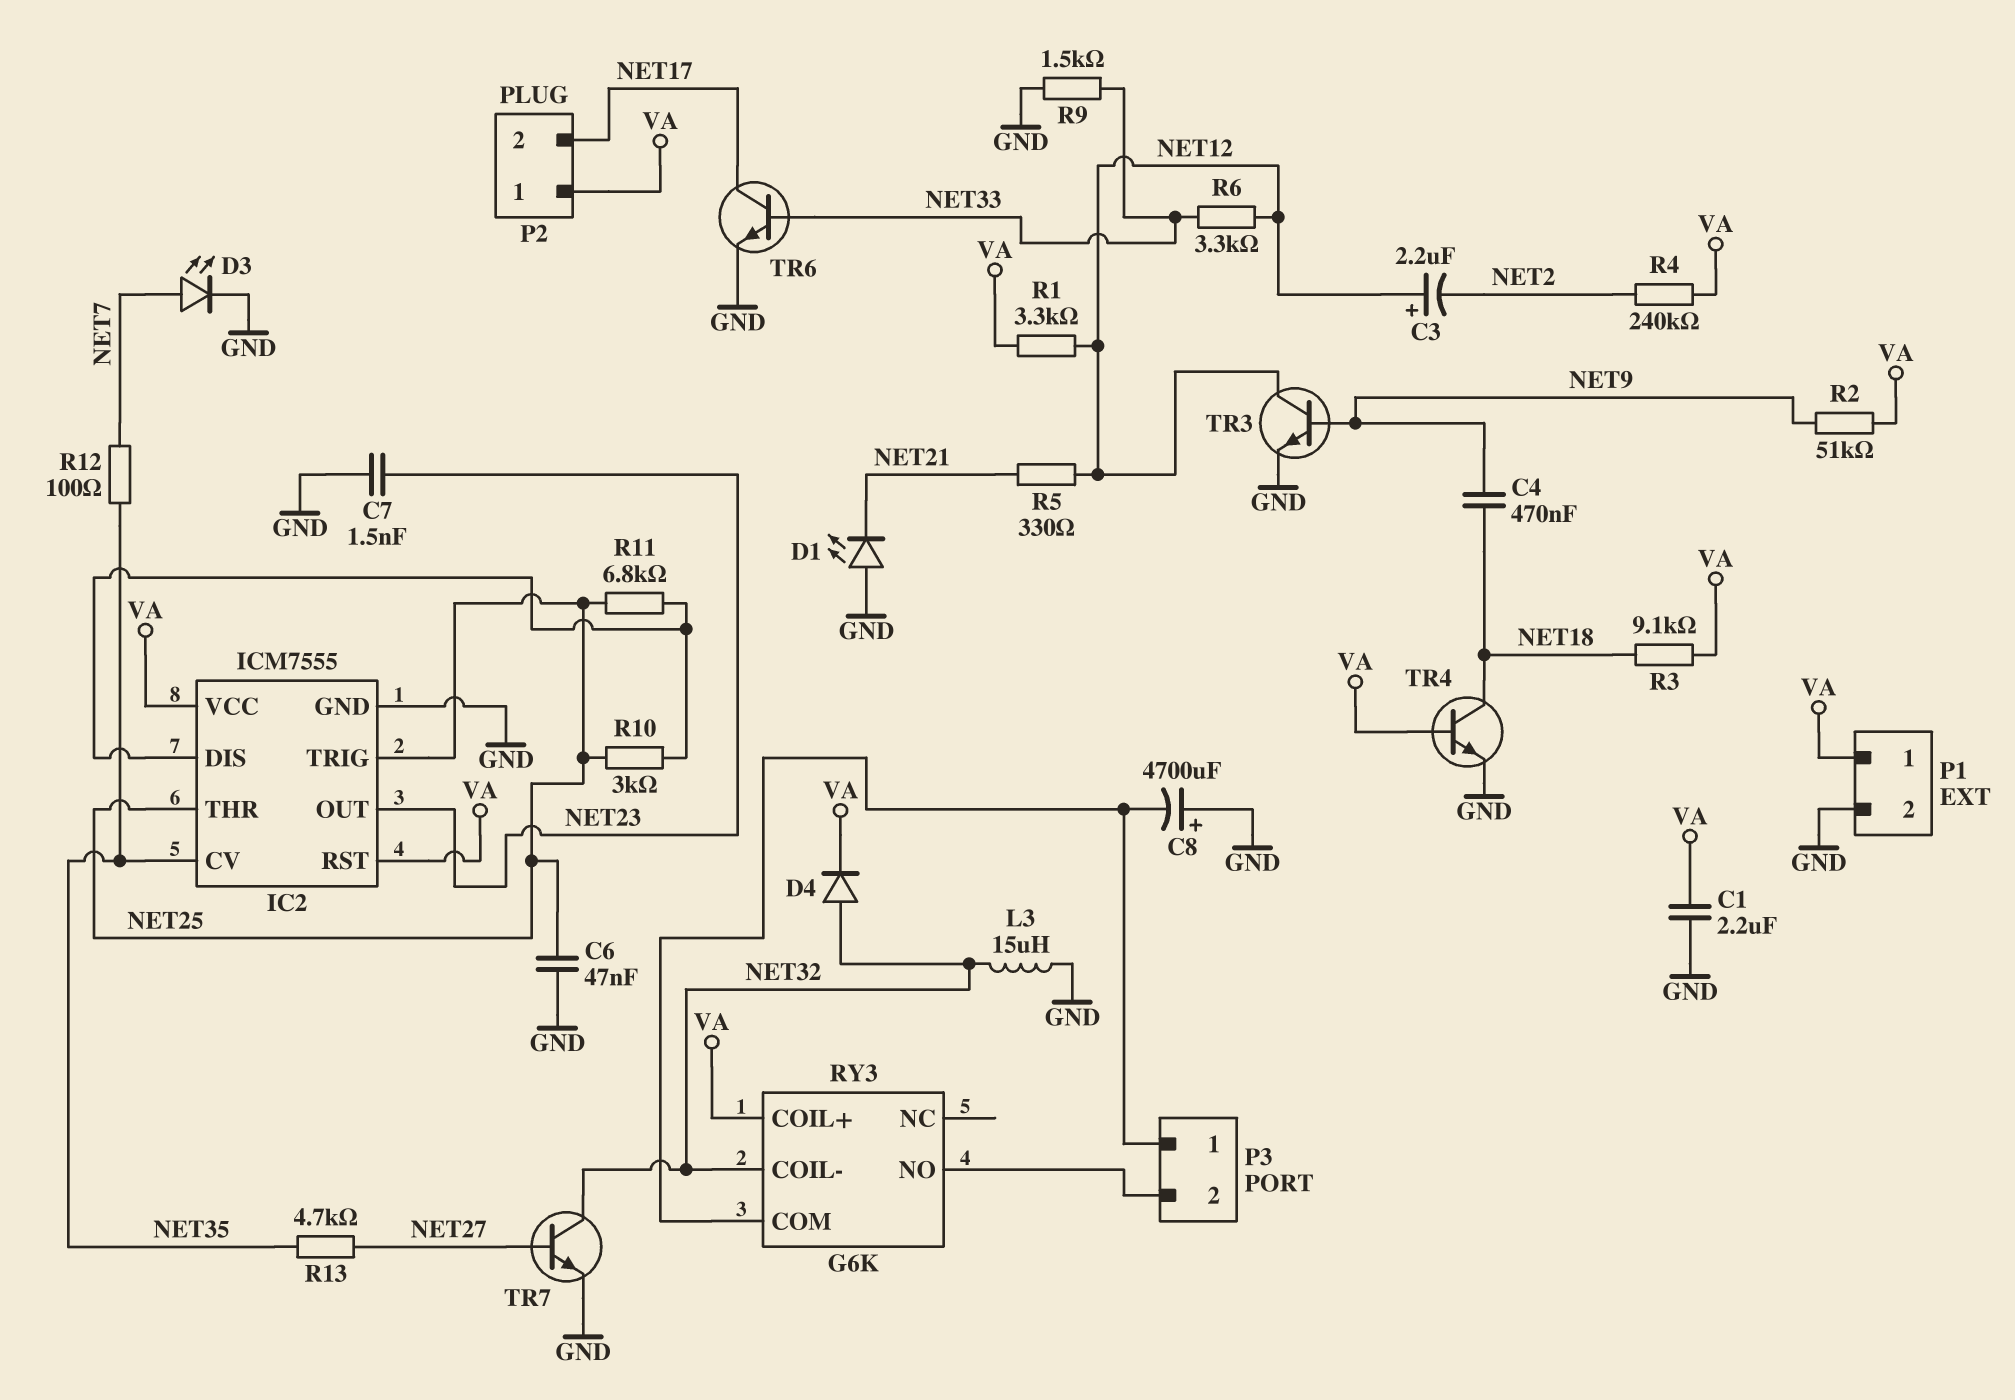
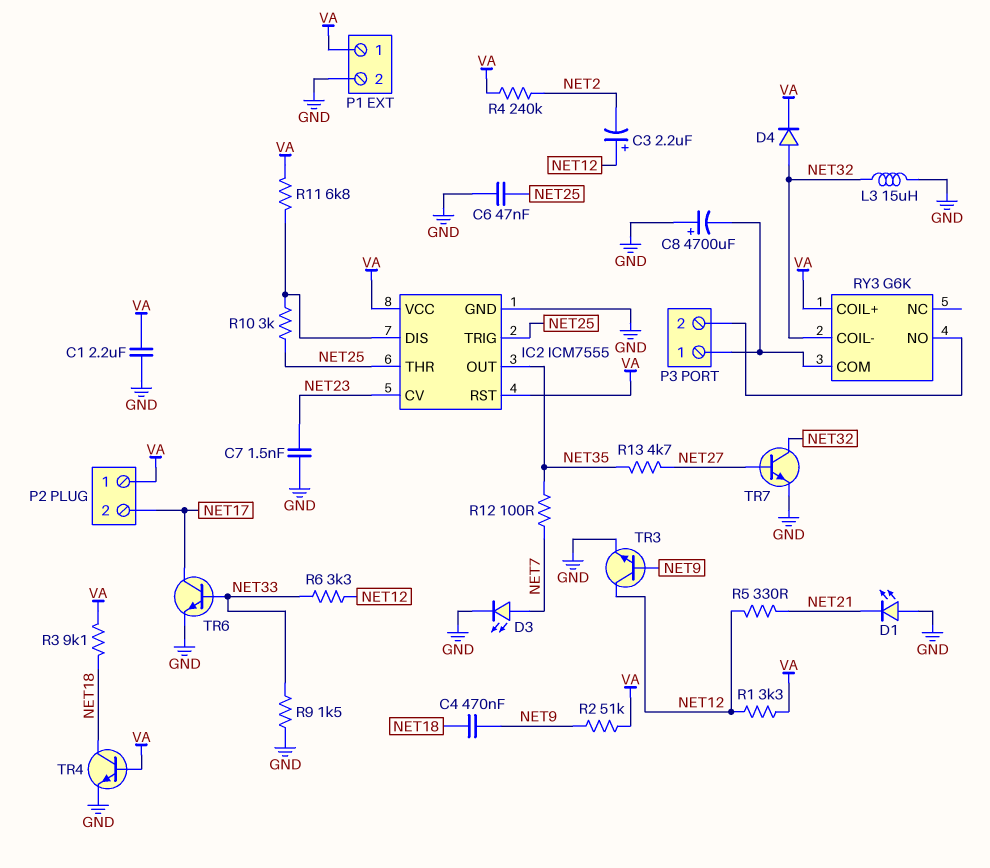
IC2 pin CV: NET35 -> NET23
IC2 pin OUT: NET23 -> NET35
R11: 6.8k (IC2/DIS, NET25) -> 6.8k (IC2/DIS, VA)

